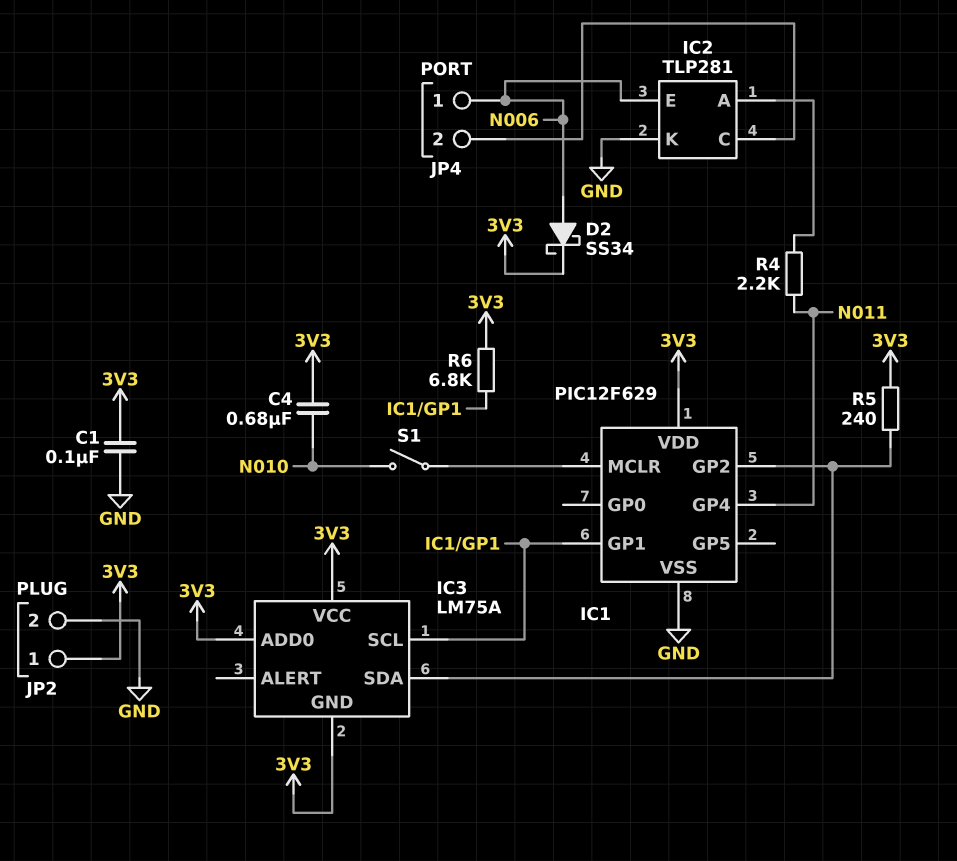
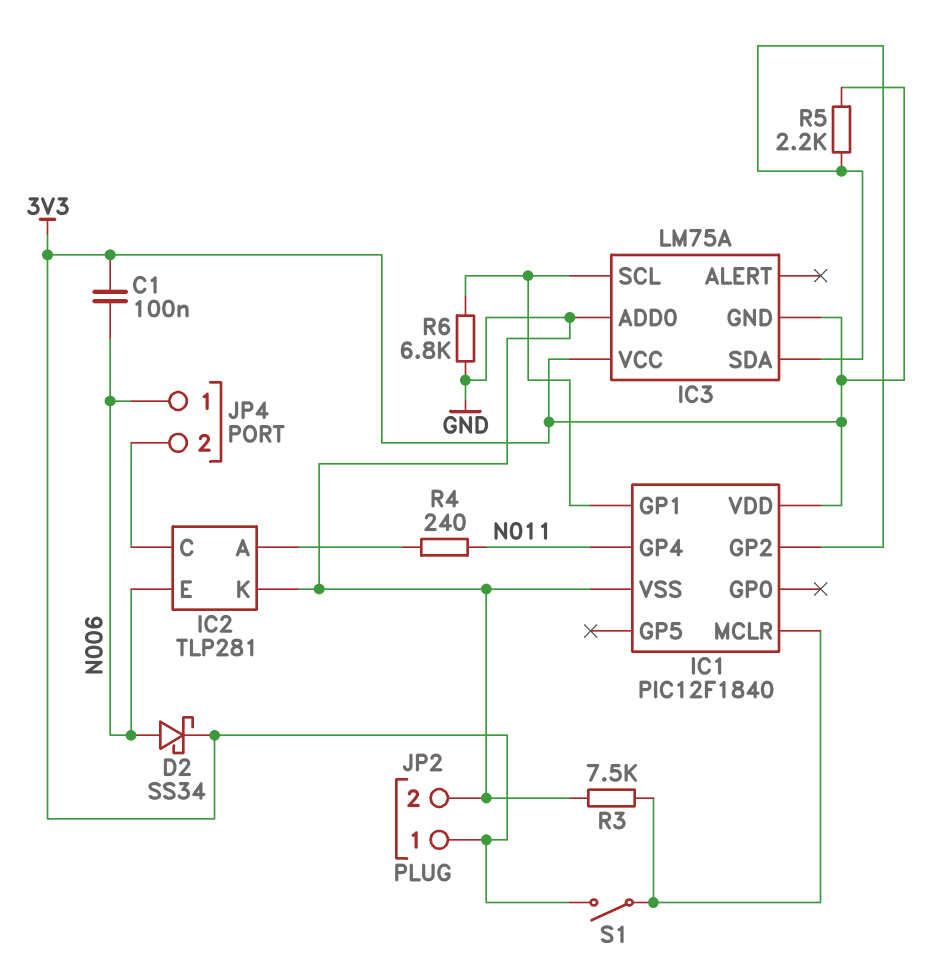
C1: 100nF (3V3, GND) -> 100nF (3V3, N006)
C4: 680nF (3V3, N010) -> none
IC1: PIC12F629 -> PIC12F1840
IC3 pin ADD0: 3V3 -> GND
R3: none -> 7.5k (GND, IC1/MCLR)
R4: 2.2k (IC2/A, N011) -> 240 (IC2/A, N011)
R5: 240 (3V3, IC1/GP2) -> 2.2k (3V3, IC1/GP2)
R6: 6.8k (3V3, IC1/GP1) -> 6.8k (GND, IC1/GP1)
S1: switch (IC1/MCLR, N010) -> switch (3V3, IC1/MCLR)

